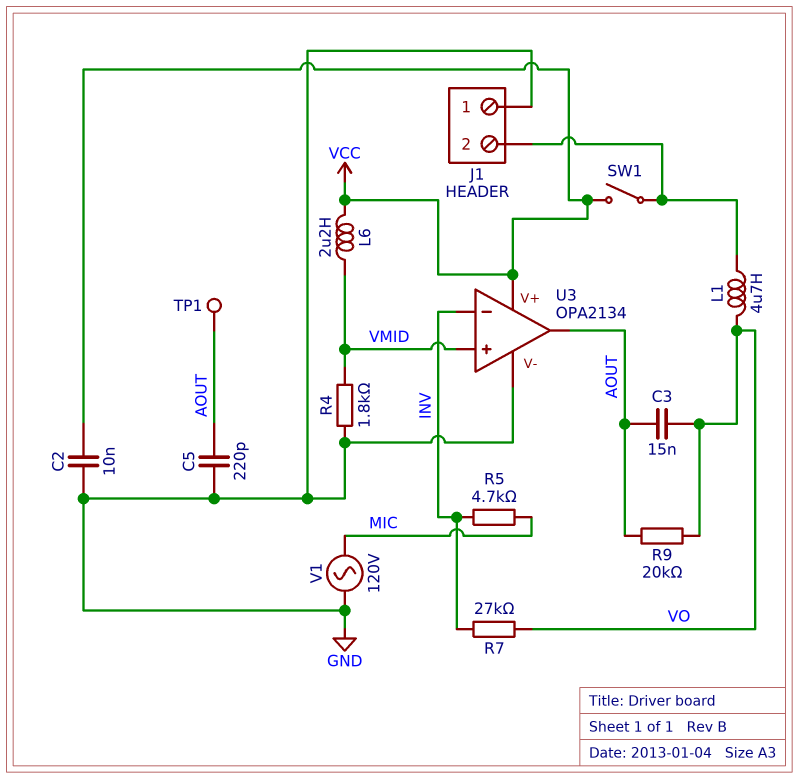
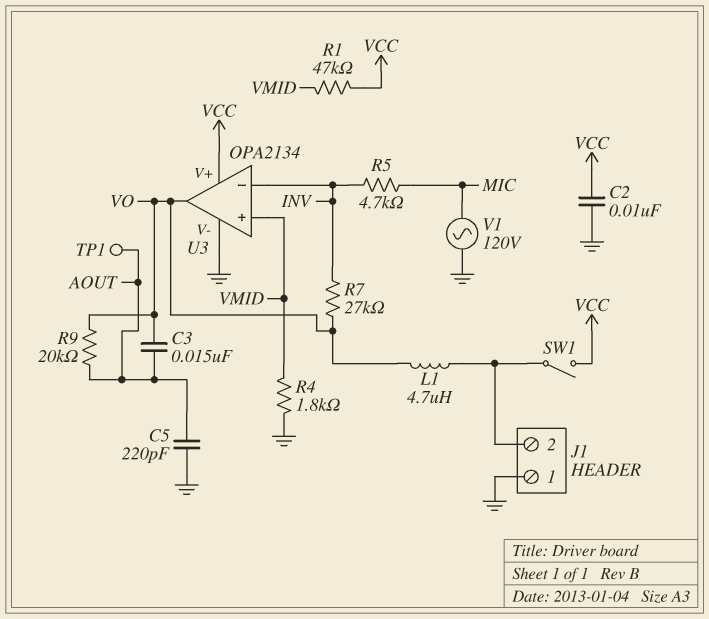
L6: 2.2uH (VCC, VMID) -> none
R1: none -> 47k (VCC, VMID)
U3 pin out: AOUT -> VO

